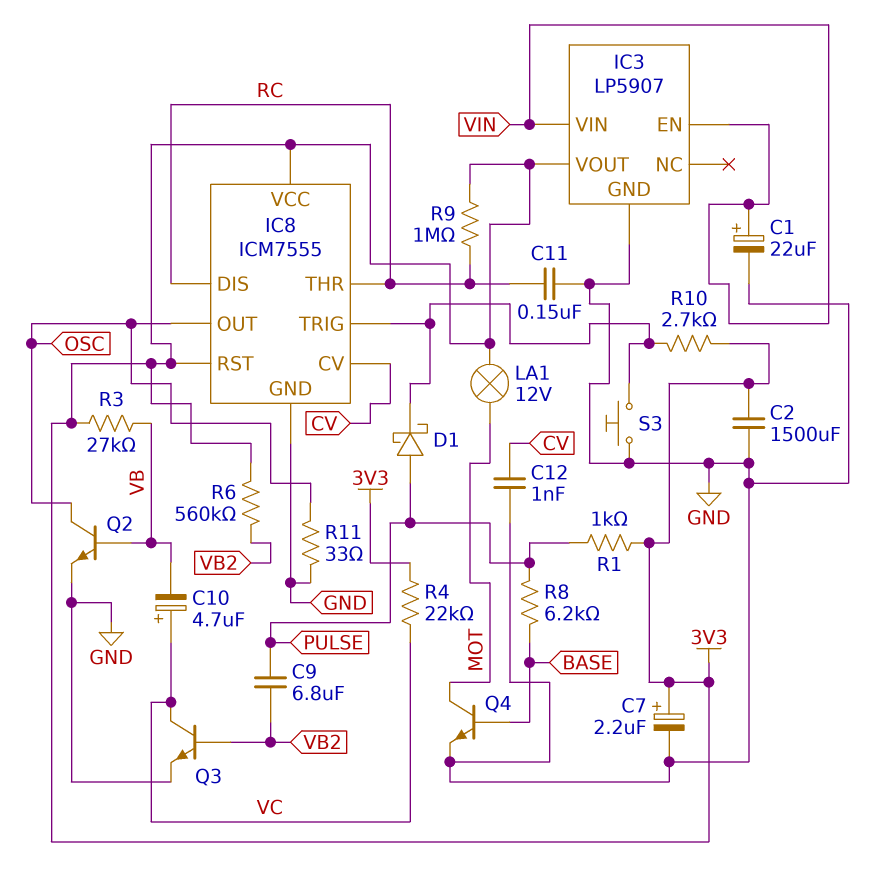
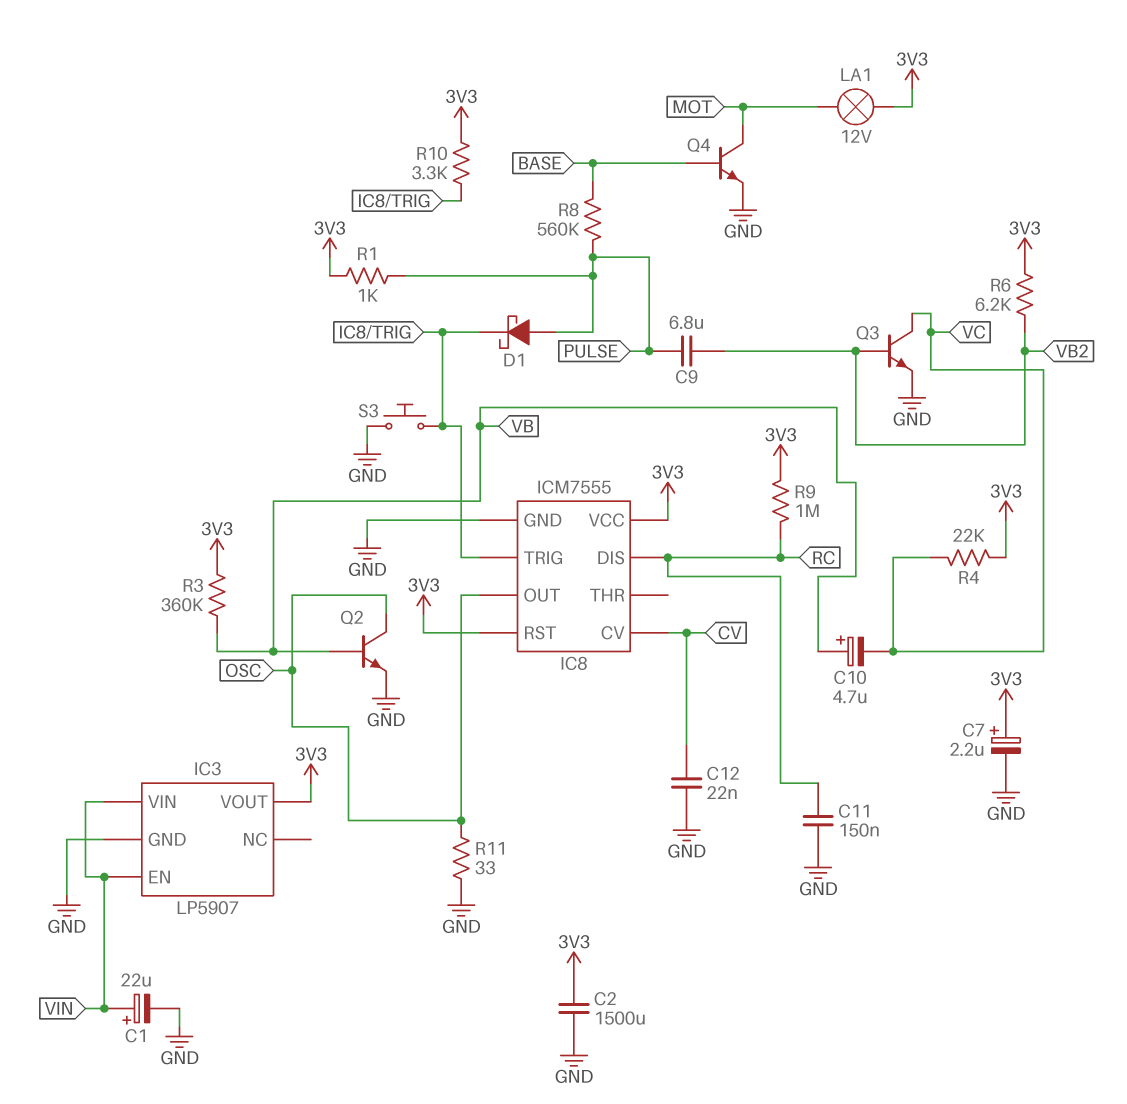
C10: 4.7uF (plus VC, minus VB) -> 4.7uF (plus VB, minus VC)
C12: 1nF (CV, GND) -> 22nF (CV, GND)
IC8 pin THR: RC -> none
R3: 27k (3V3, VB) -> 360k (3V3, VB)
R6: 560k (3V3, VB2) -> 6.2k (3V3, VB2)
R8: 6.2k (BASE, PULSE) -> 560k (BASE, PULSE)
R10: 2.7k (3V3, IC8/TRIG) -> 3.3k (3V3, IC8/TRIG)

